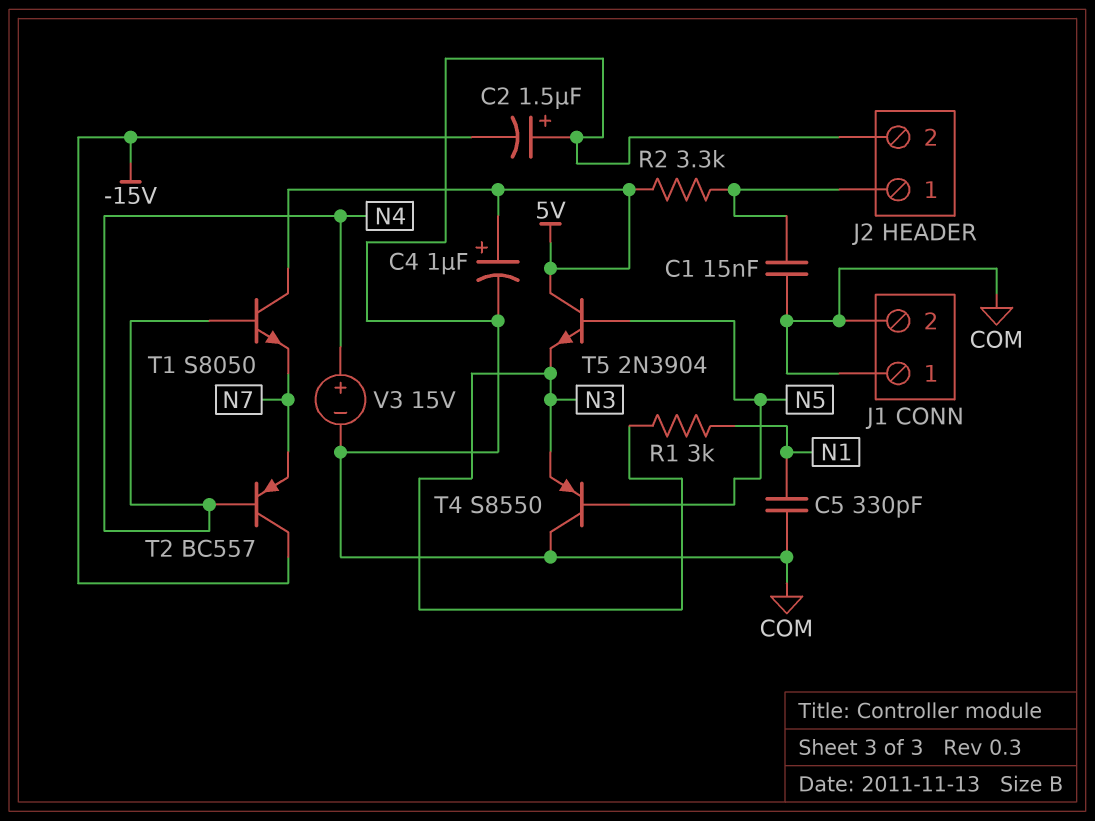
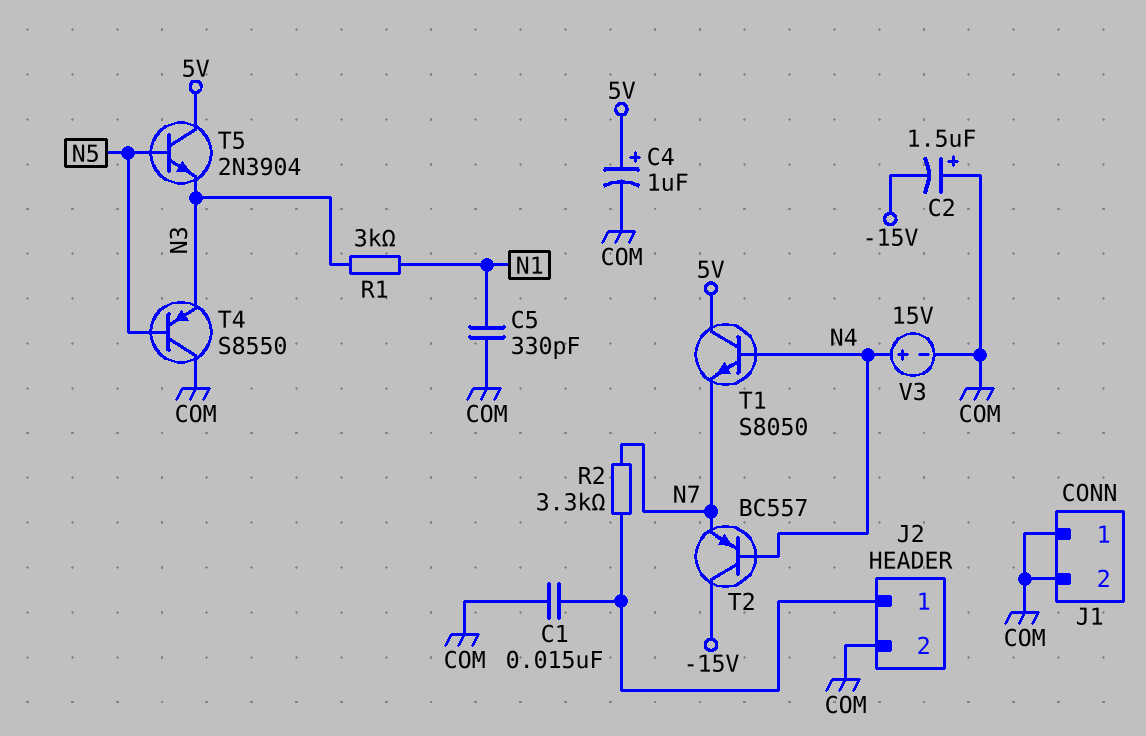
R2: 3.3k (5V, J2/1) -> 3.3k (J2/1, N7)

